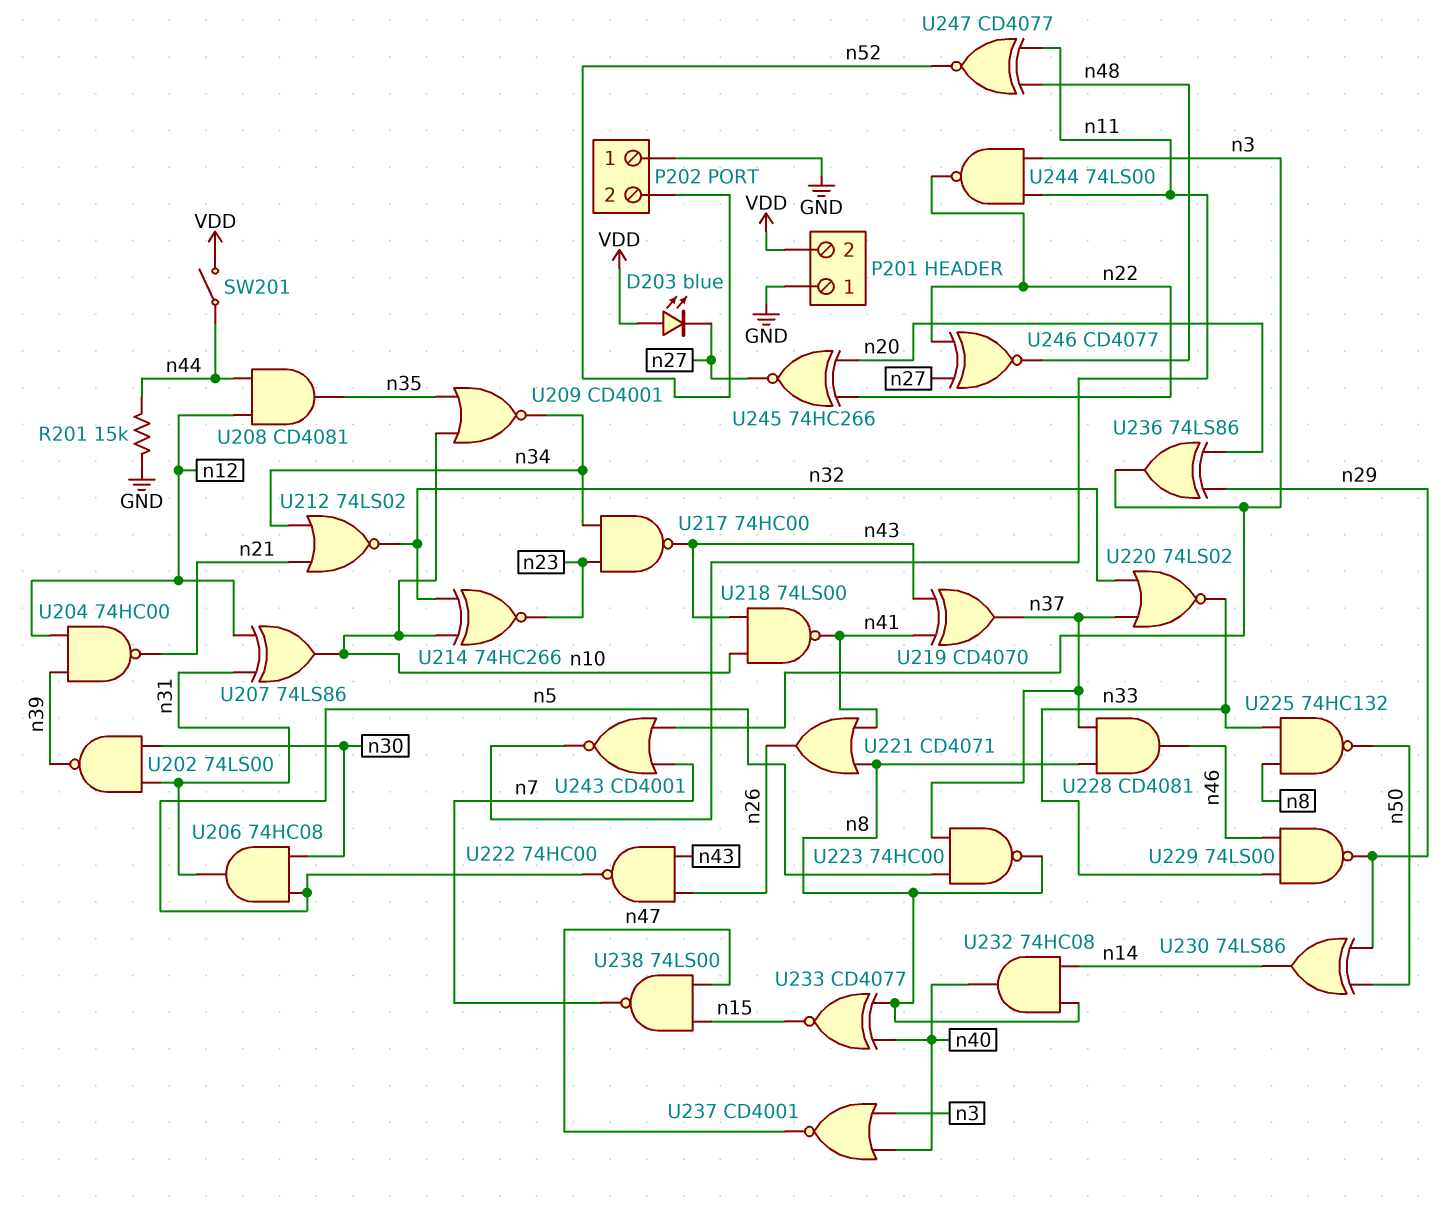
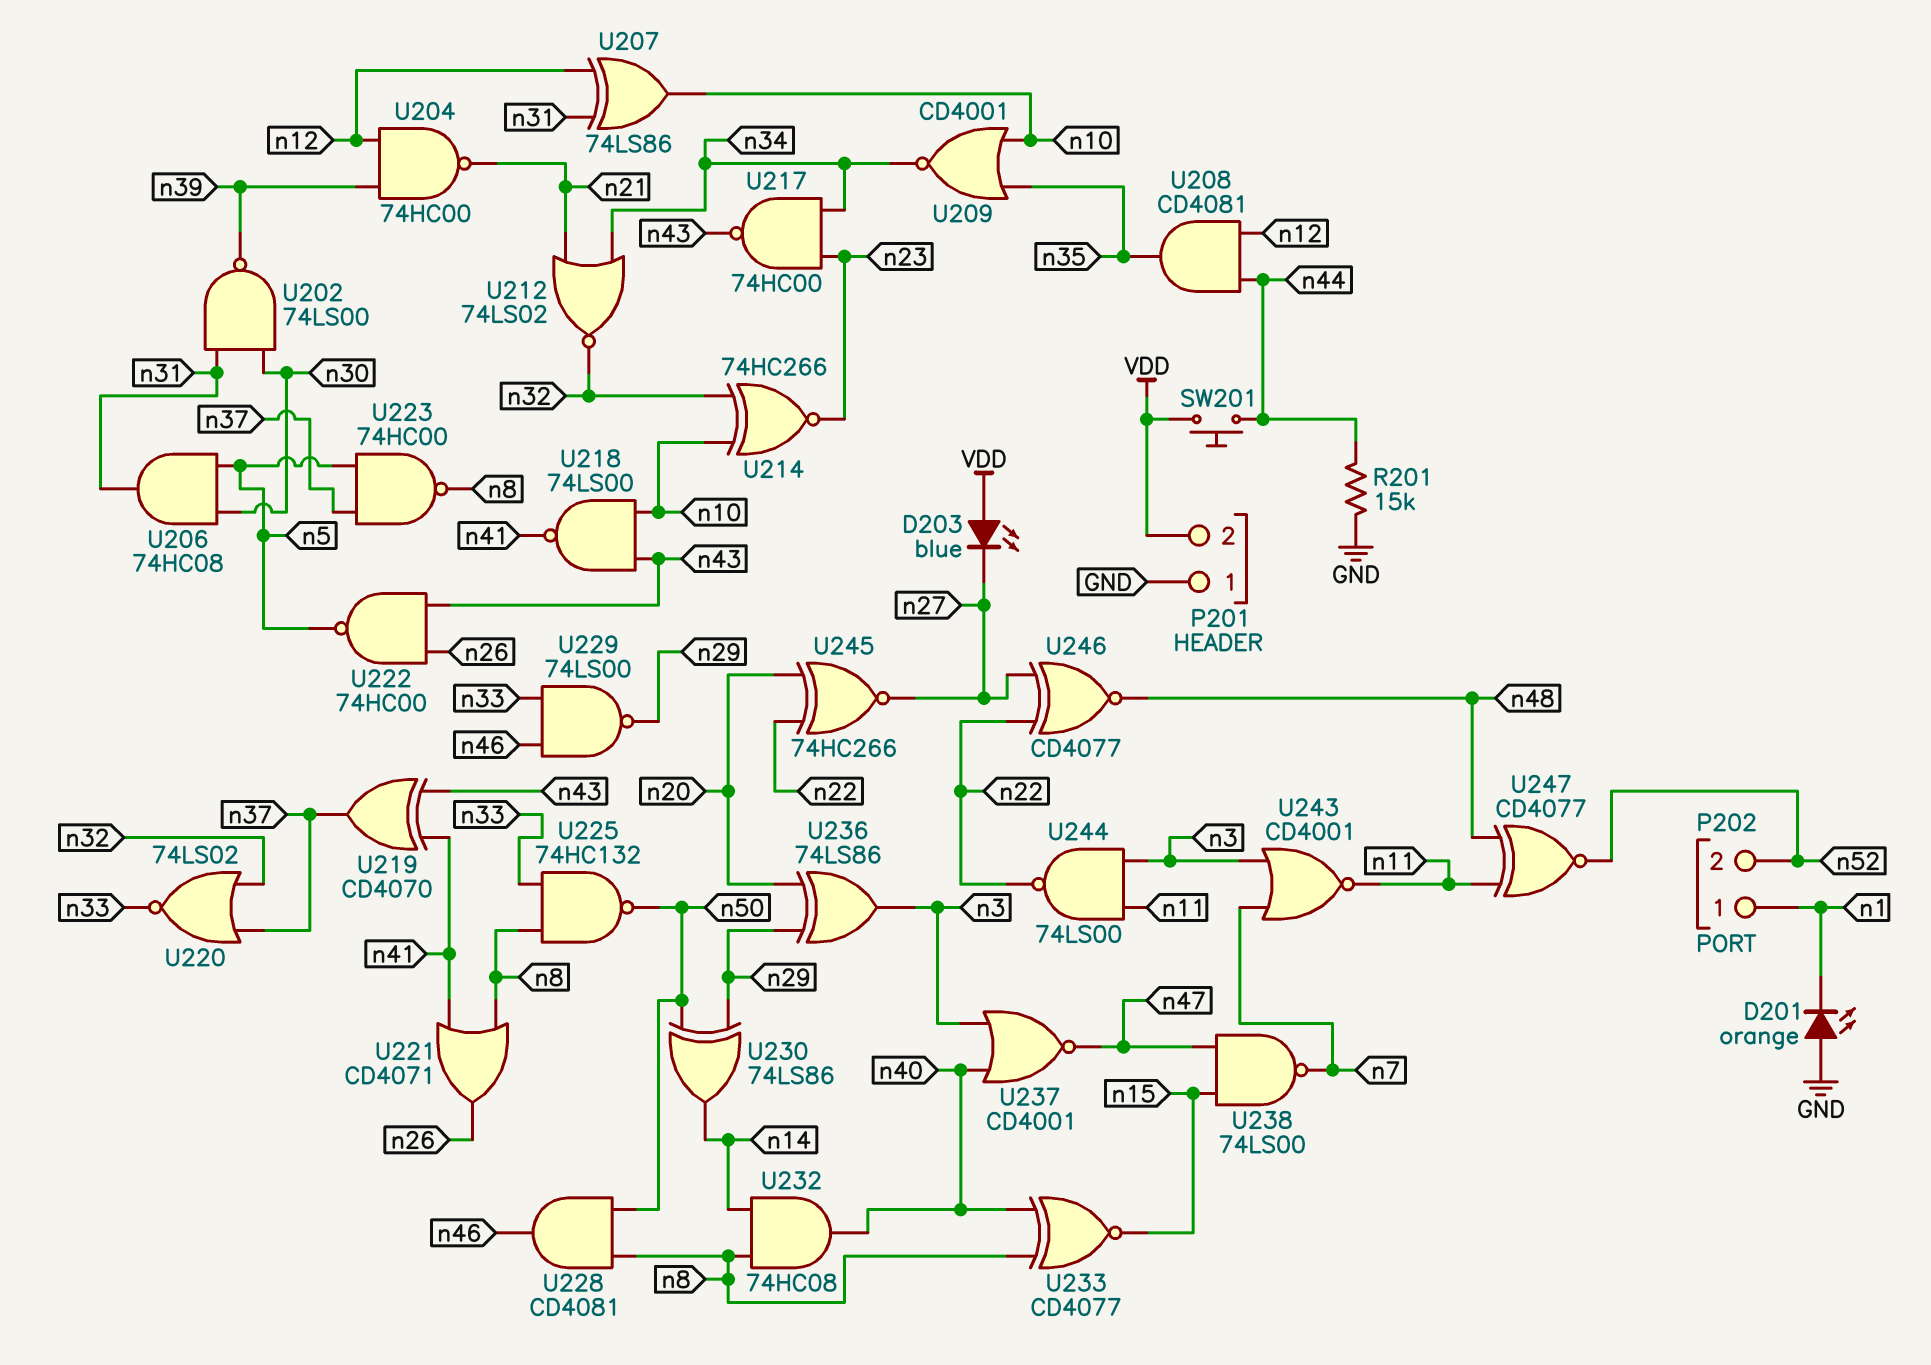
D201: none -> LED orange (A GND, K n1)
P202 pin 1: GND -> n1
SW201: switch (VDD, n44) -> button (VDD, n44)
U228: AND CD4081 (in n8, in n37, out n46) -> AND CD4081 (in n8, in n50, out n46)

